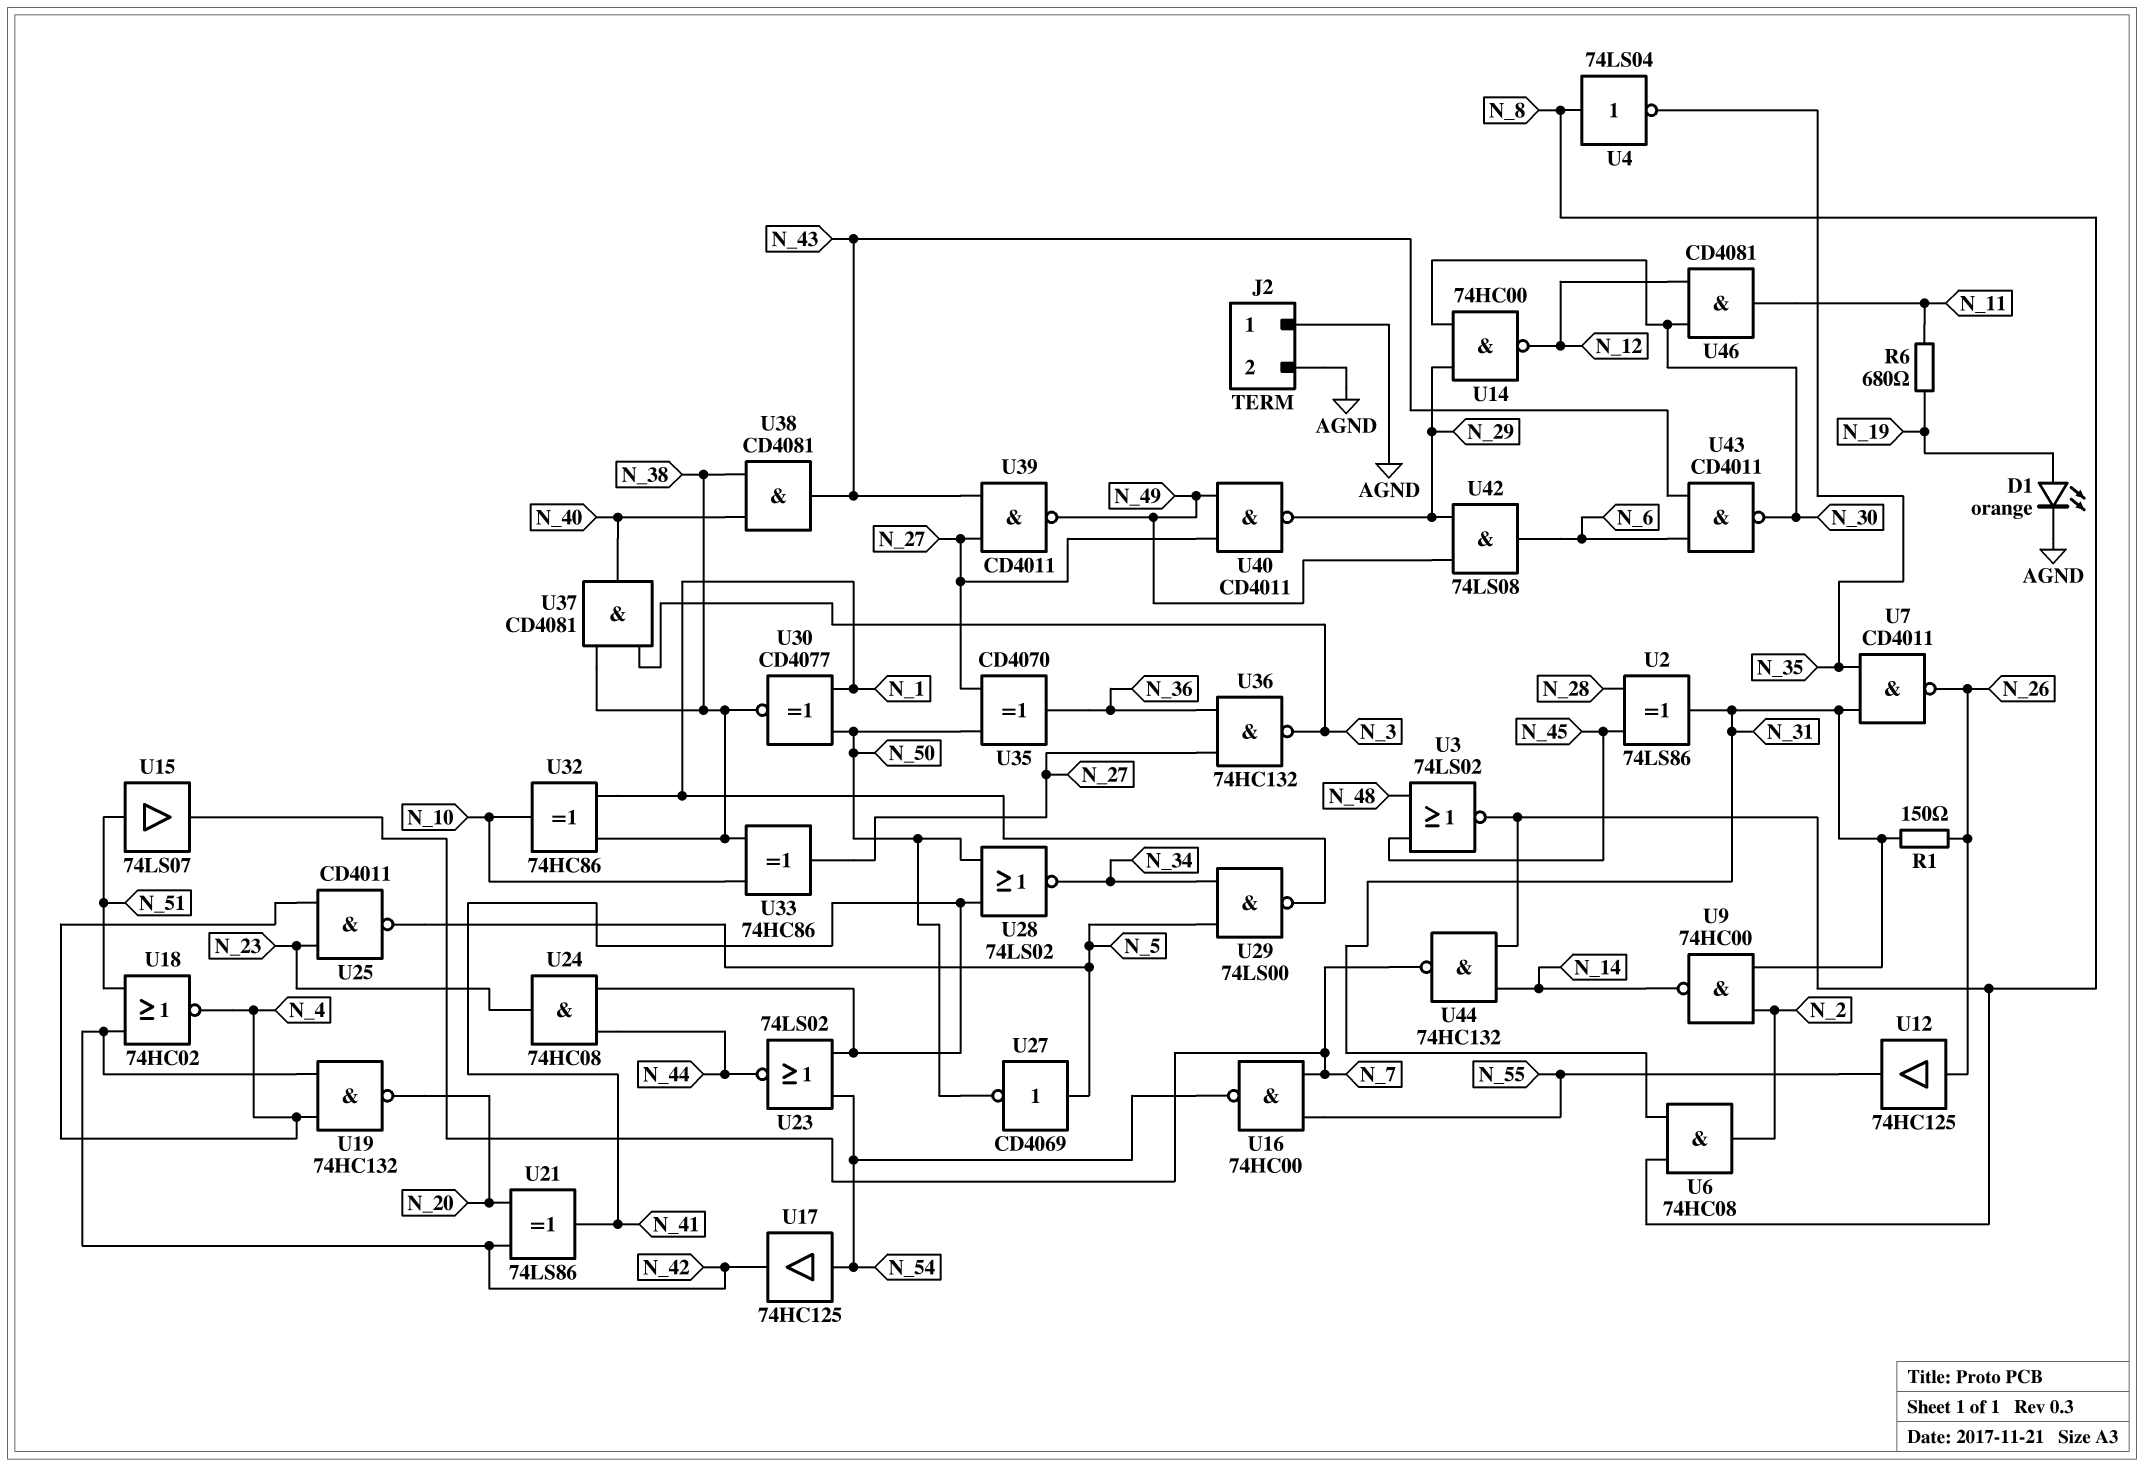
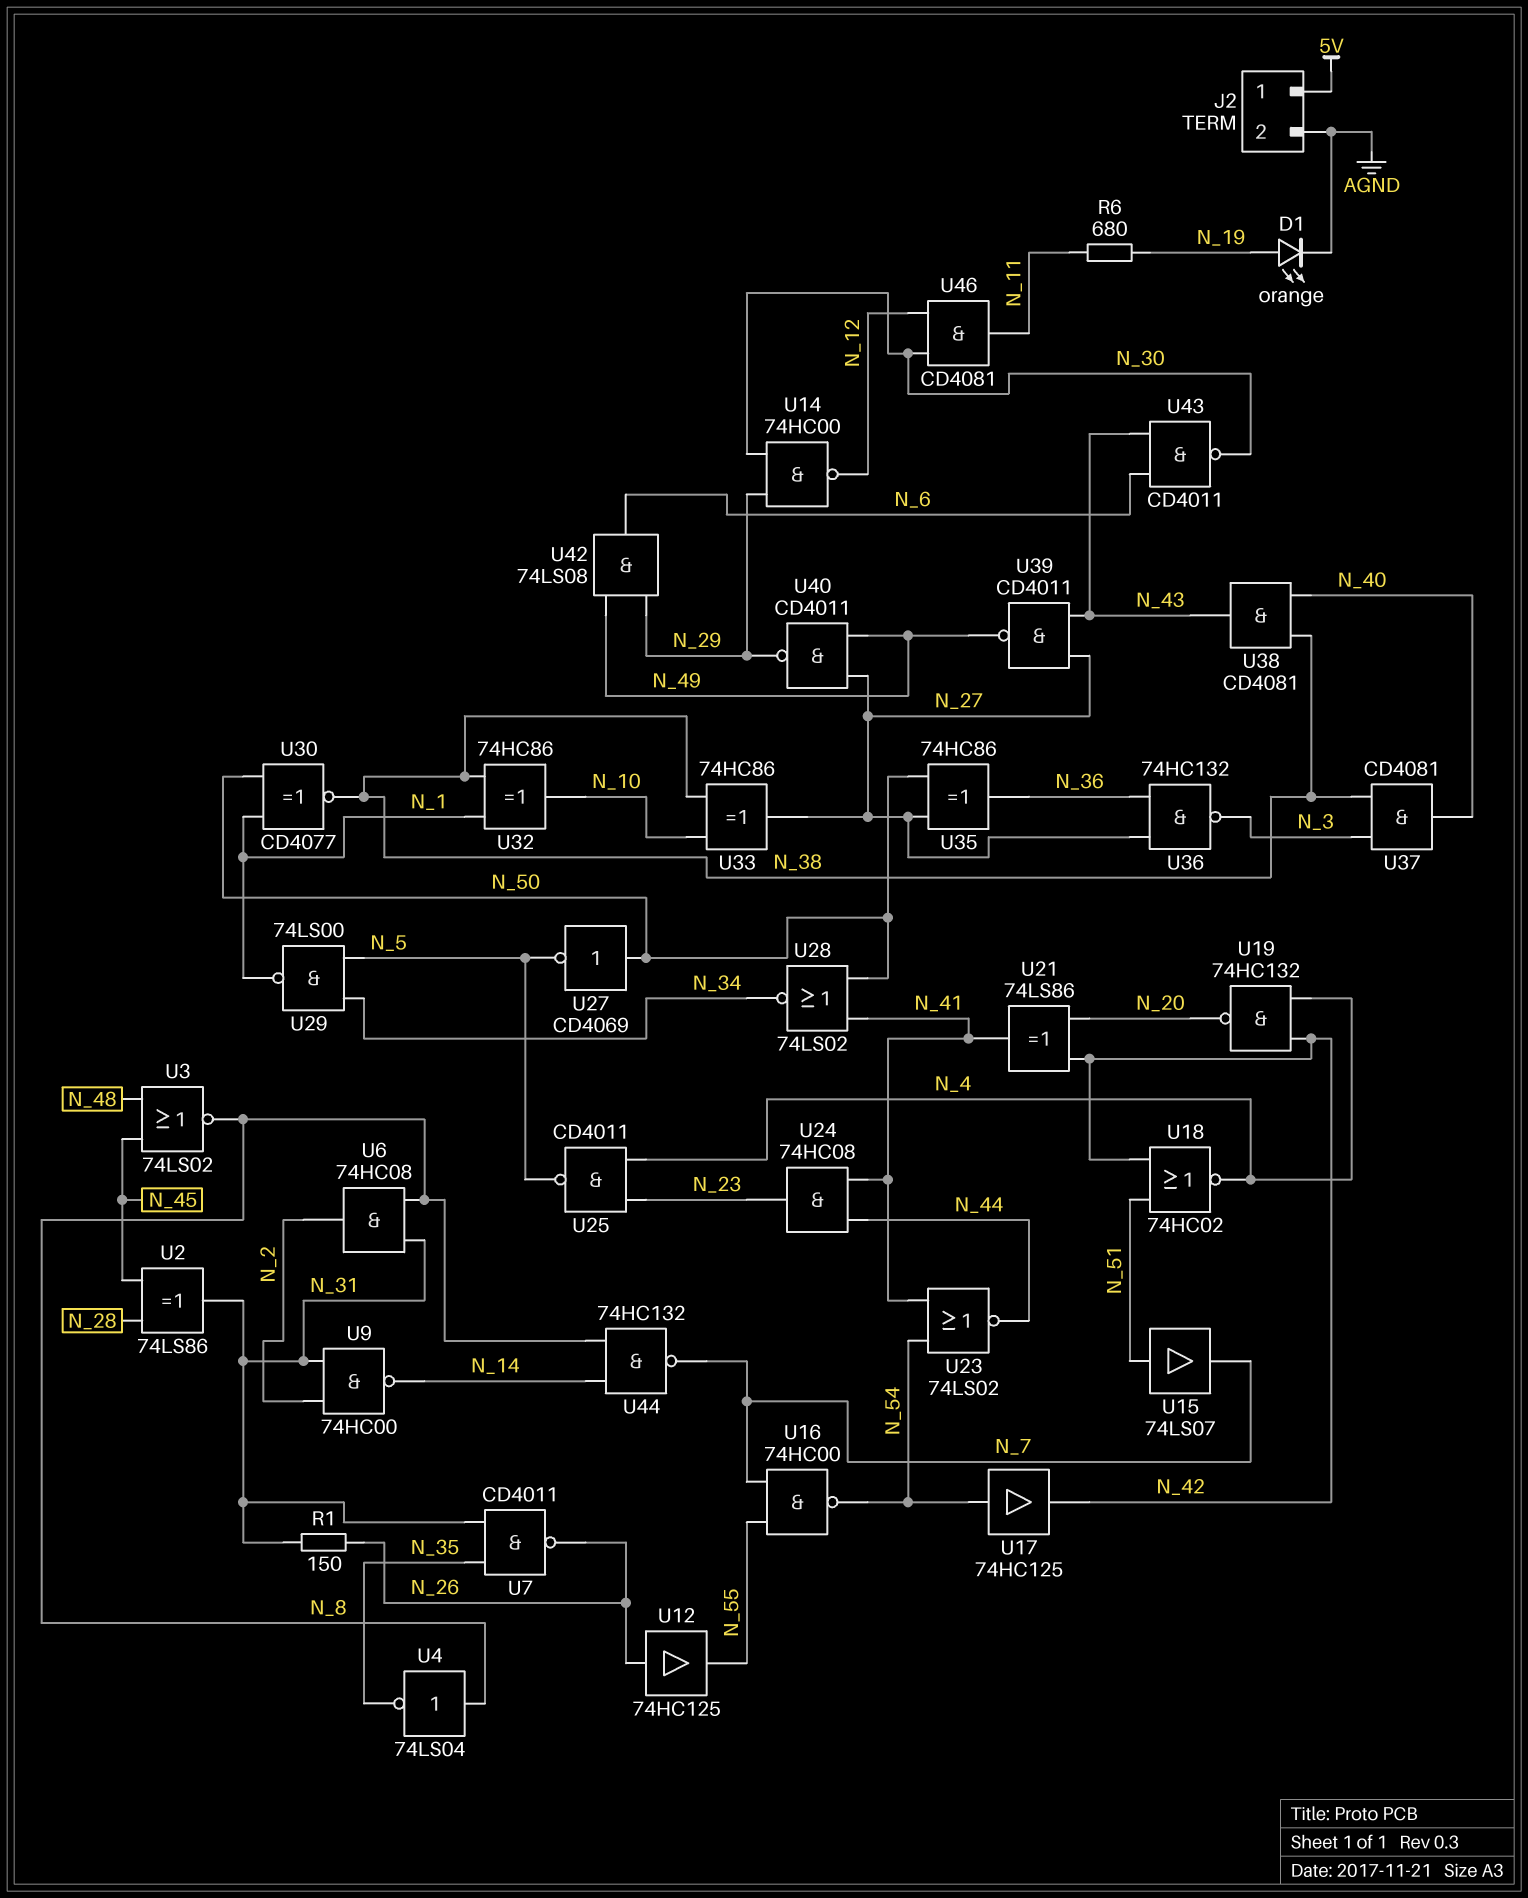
J2 pin 1: AGND -> 5V
U27: NOT CD4069 (in N_5, out N_50) -> NOT CD4069 (in N_50, out N_5)
U35: XOR CD4070 (in N_27, in N_50, out N_36) -> XOR 74HC86 (in N_27, in N_50, out N_36)

